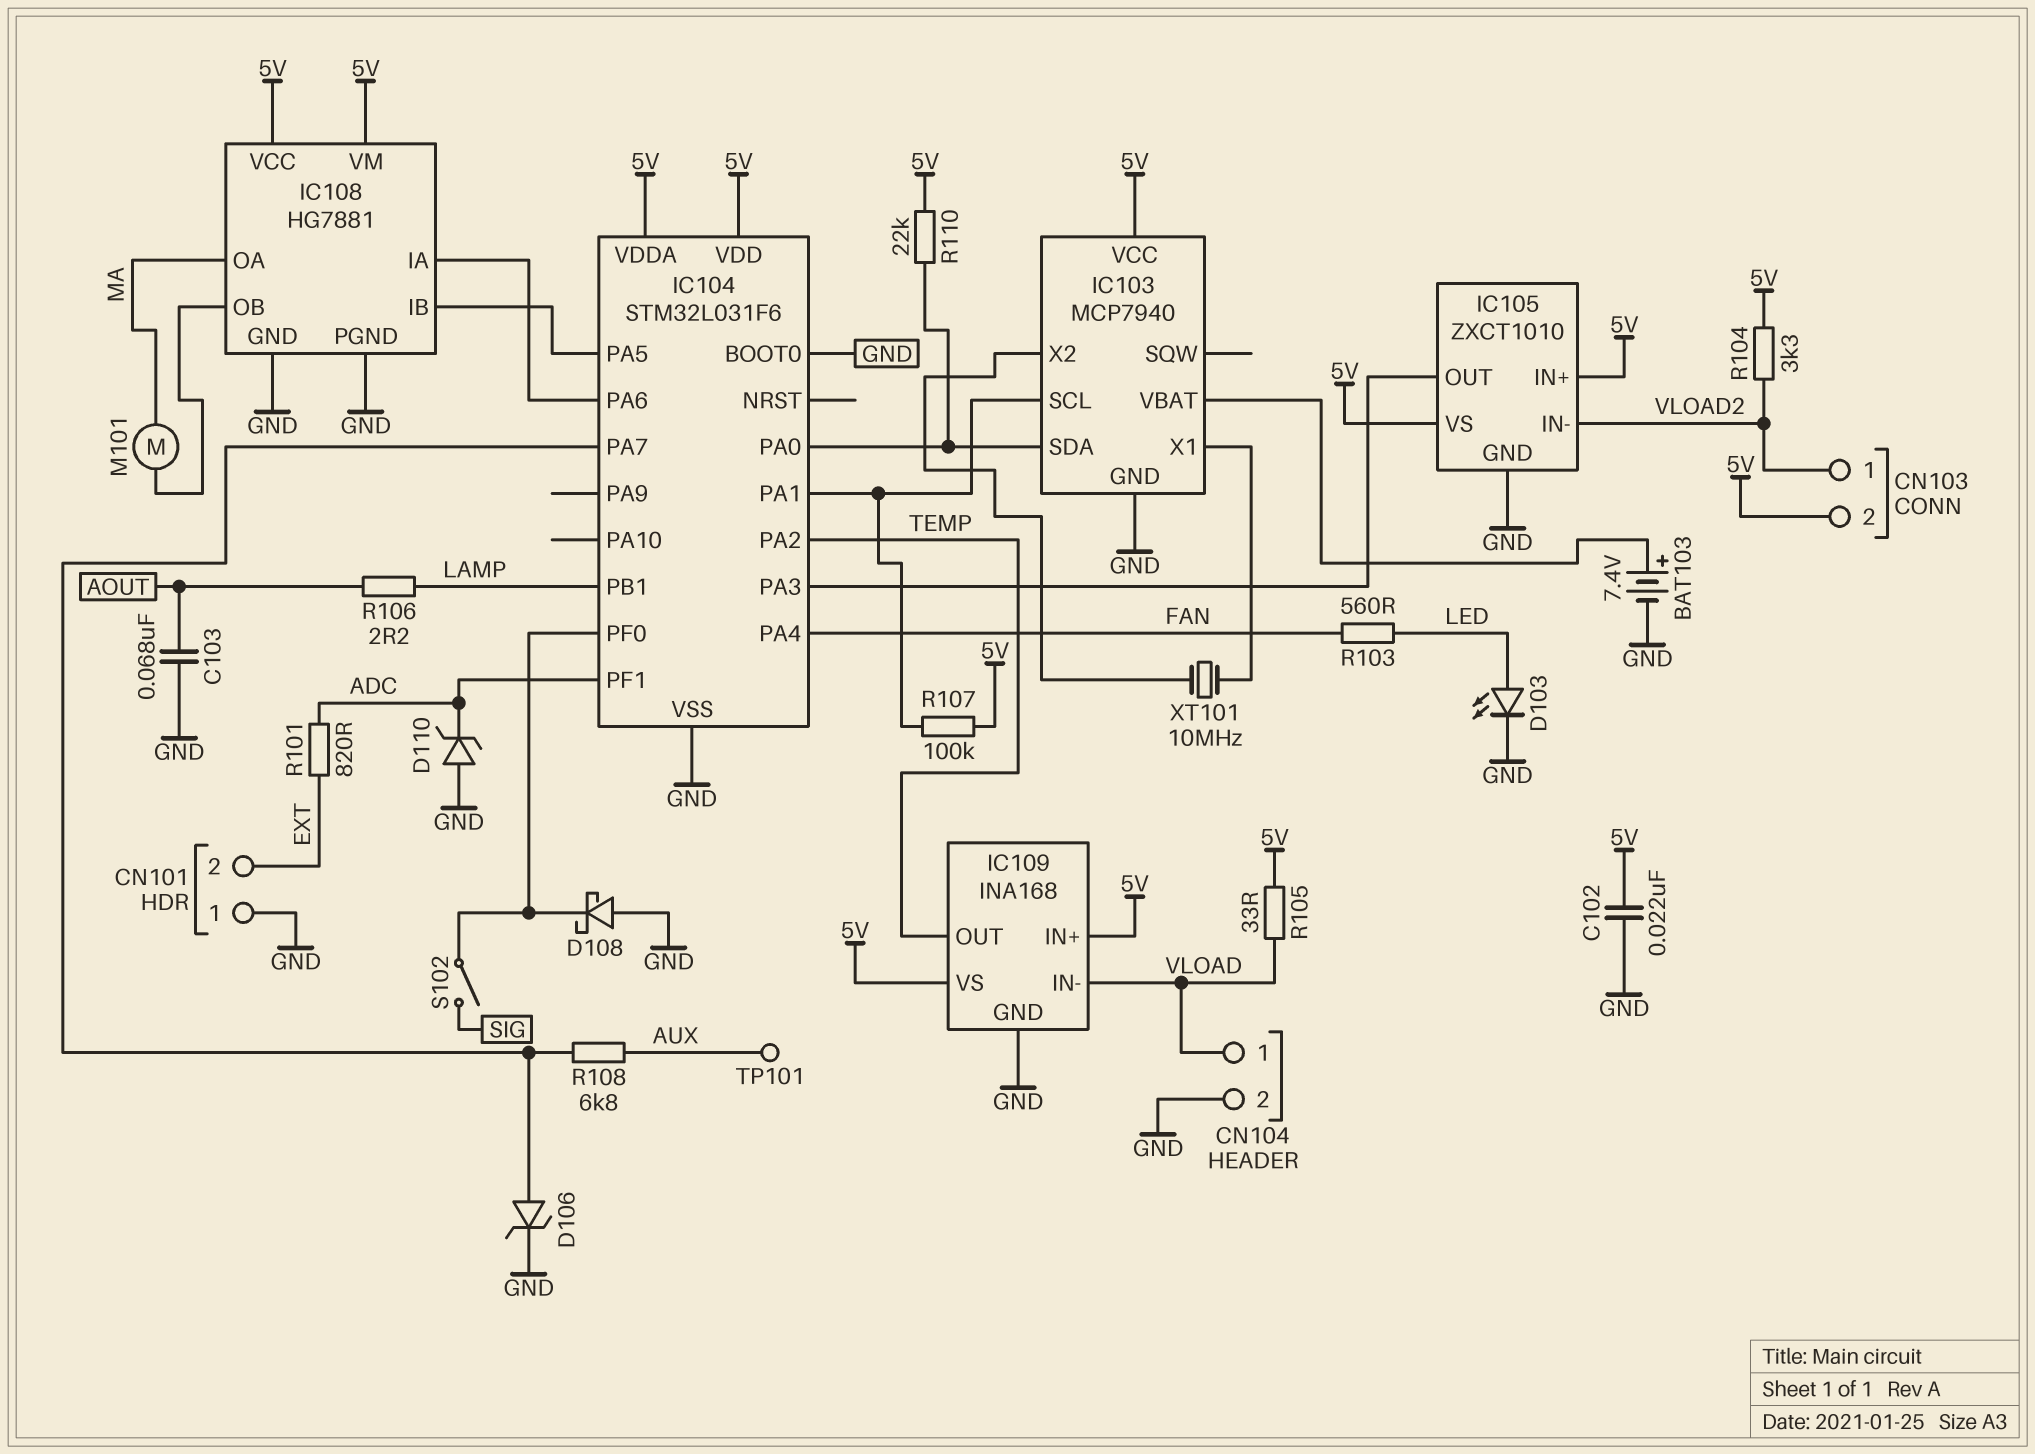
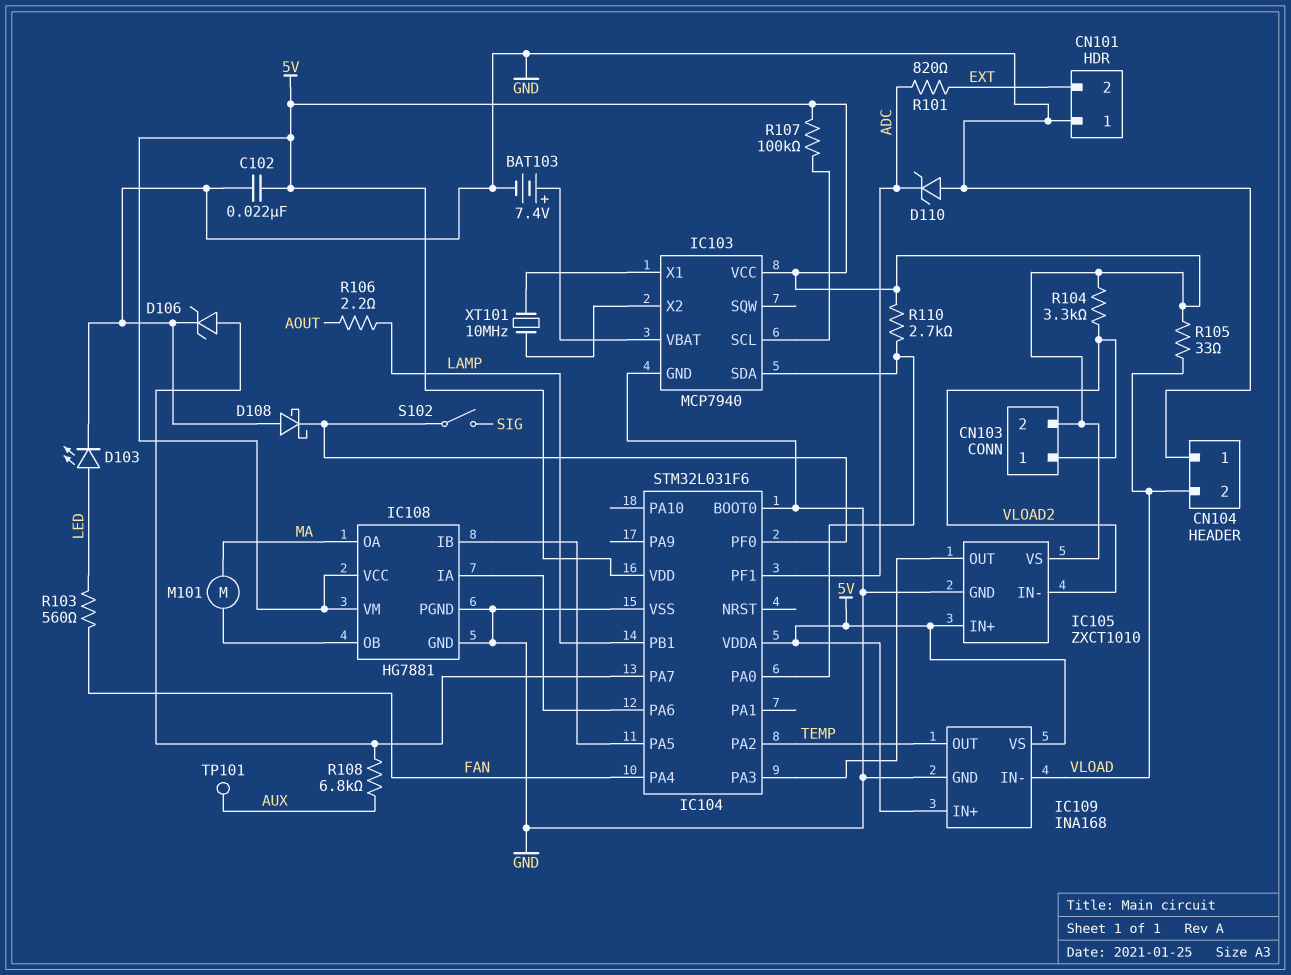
C103: 68nF (AOUT, GND) -> none
CN104 pin 1: VLOAD -> GND
CN104 pin 2: GND -> VLOAD
IC104 pin PA1: IC103/SCL -> none
R110: 22k (5V, IC103/SDA) -> 2.7k (5V, IC103/SDA)

